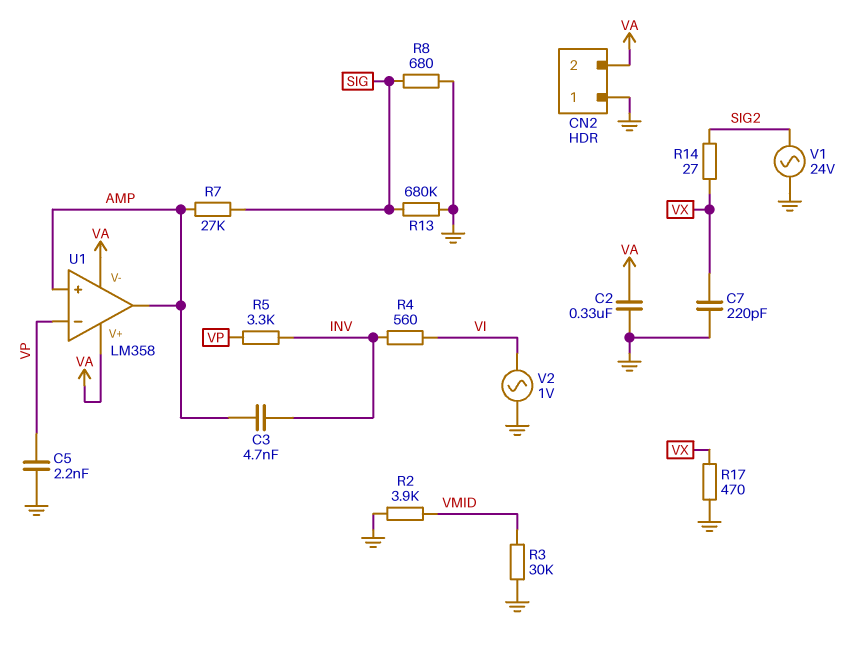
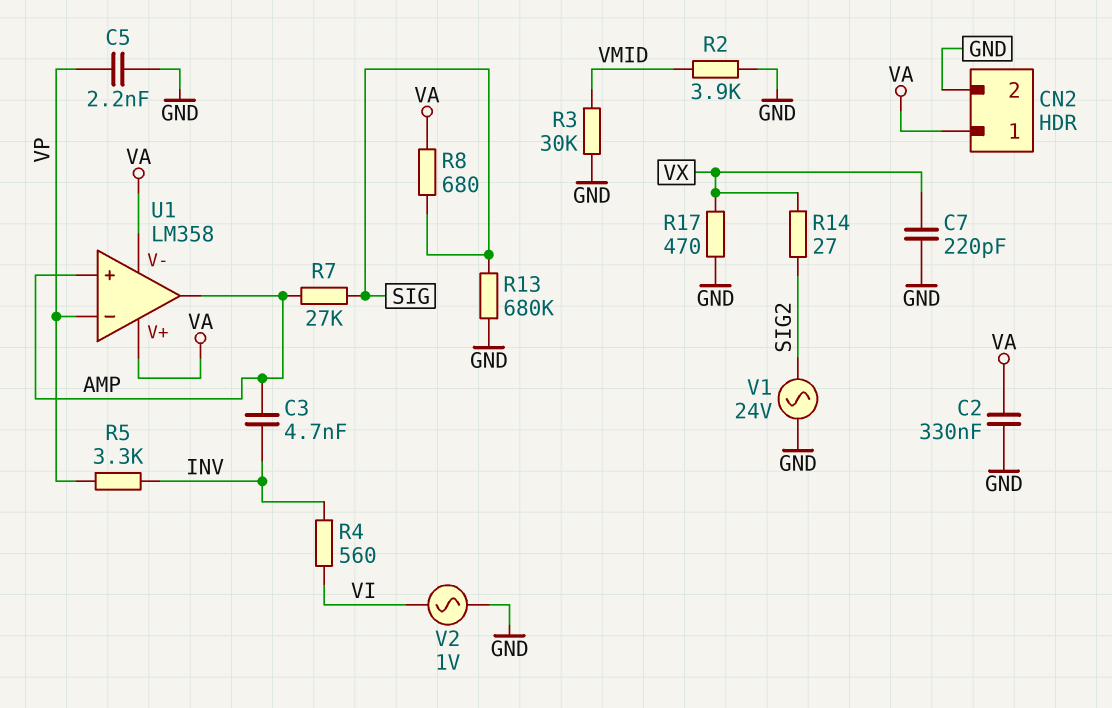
CN2 pin 1: GND -> VA
CN2 pin 2: VA -> GND
R8: 680 (GND, SIG) -> 680 (SIG, VA)

